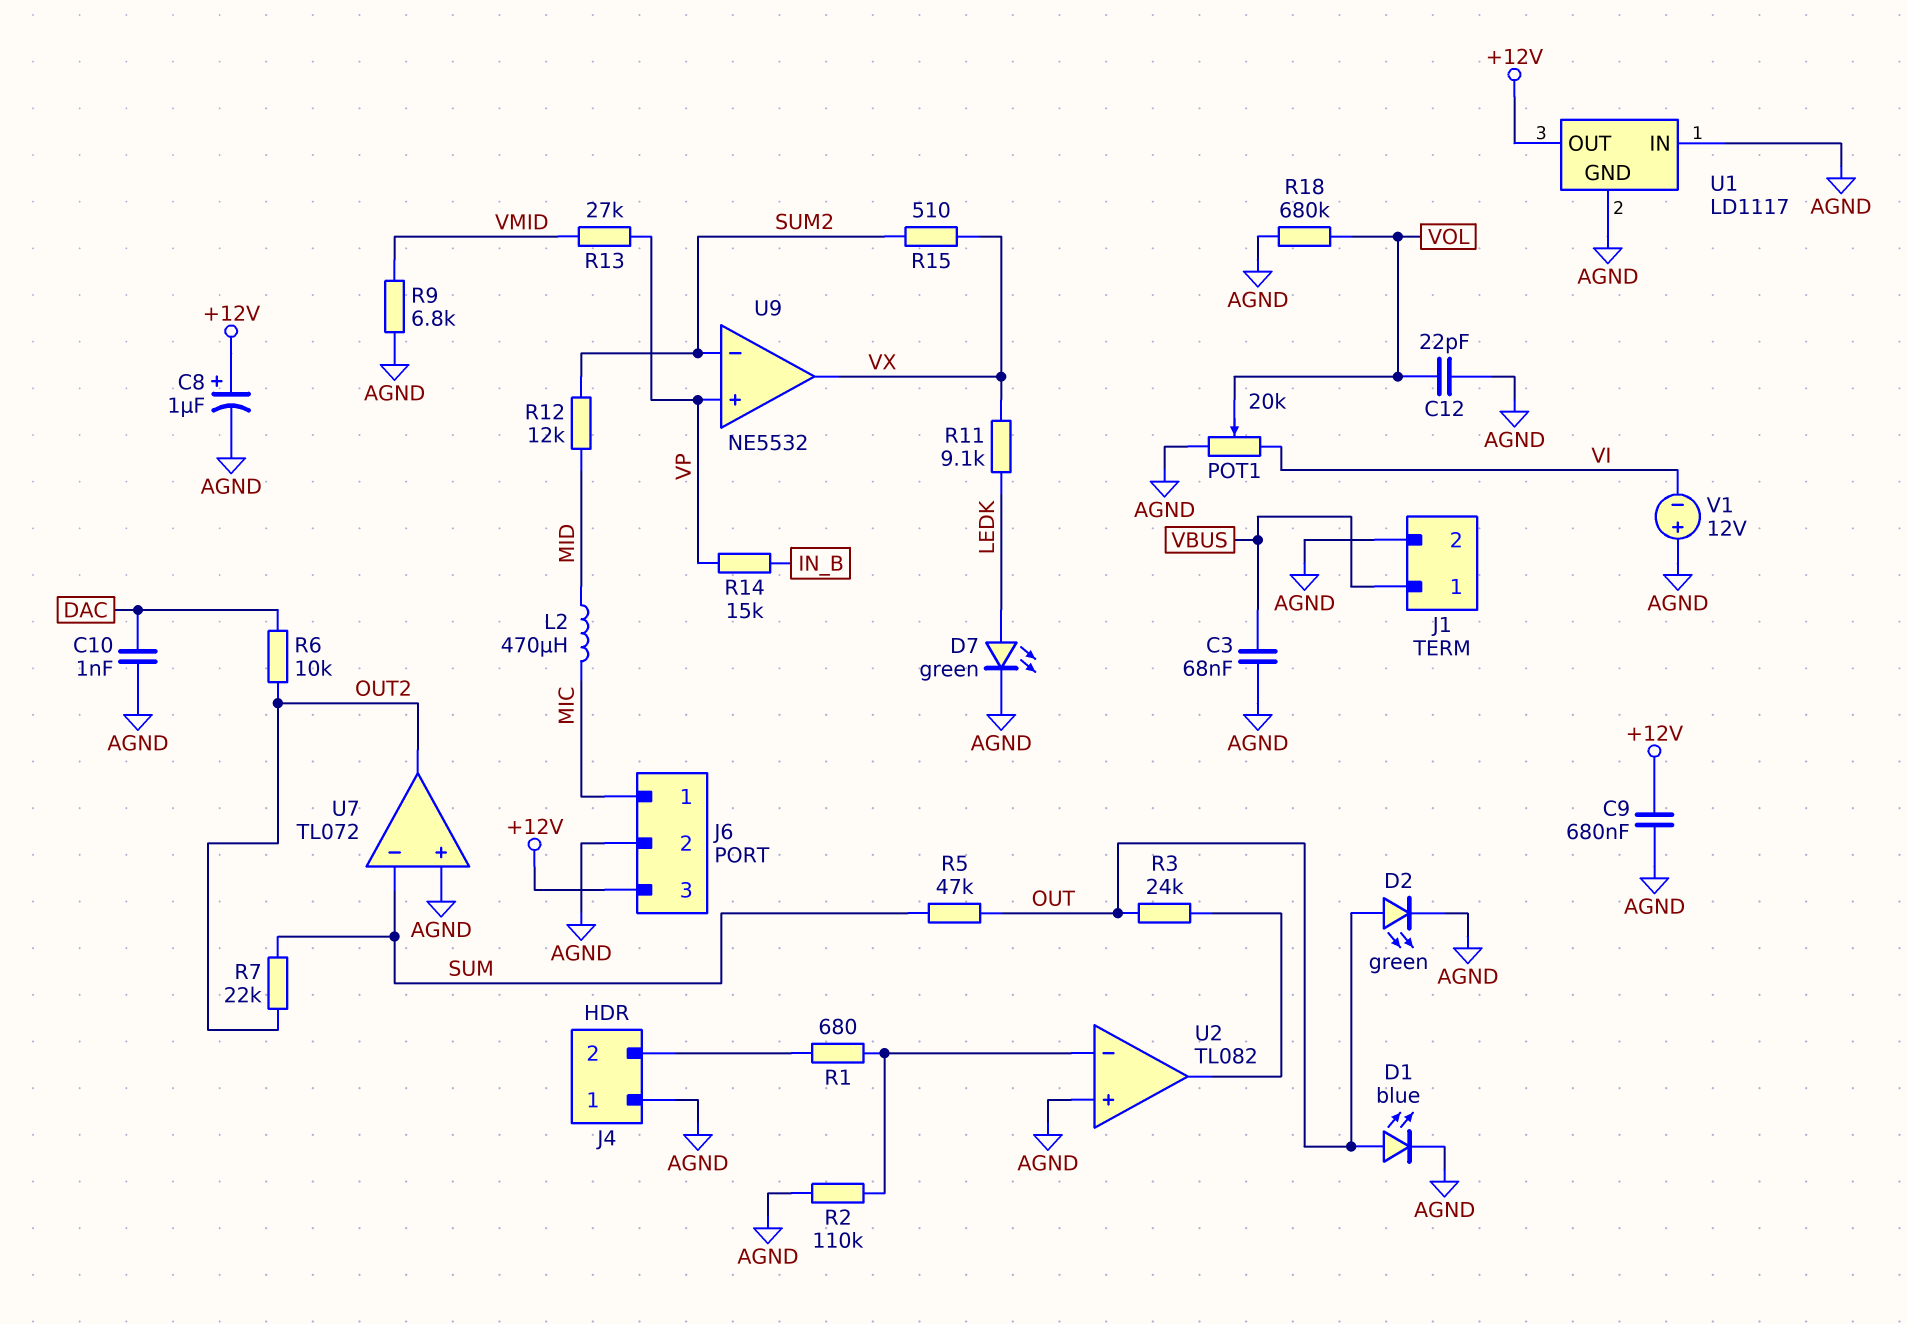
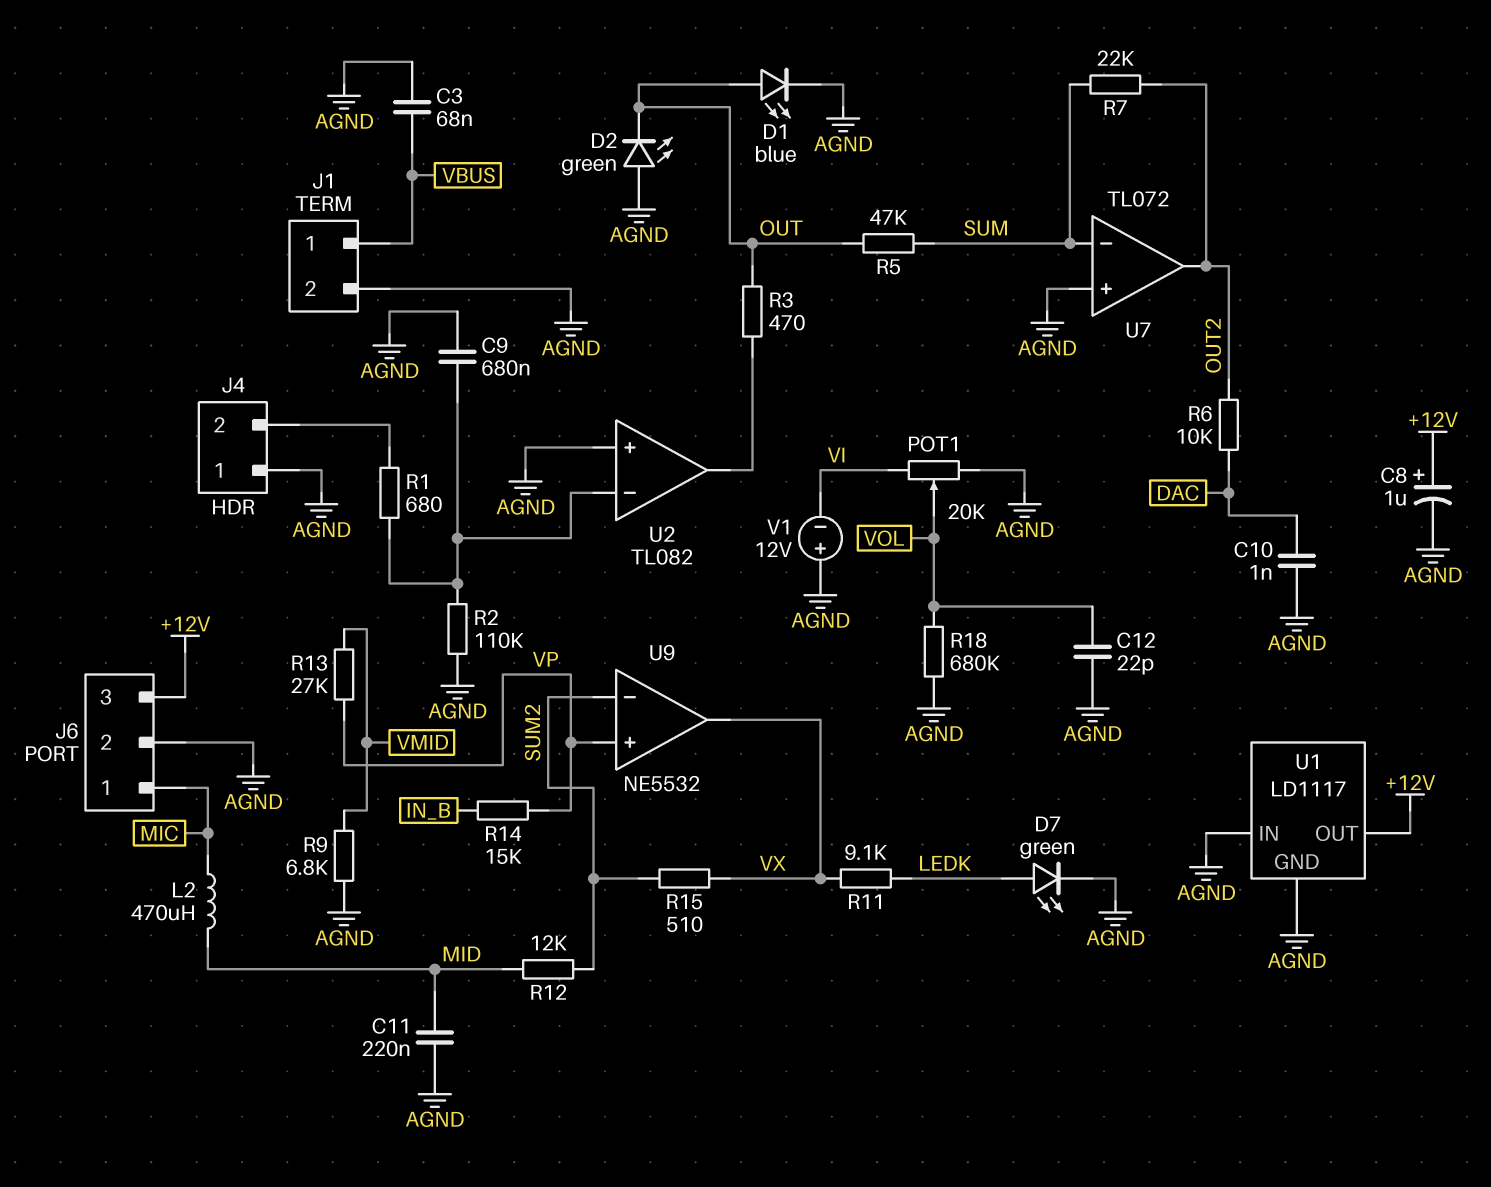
C9: 680nF (+12V, AGND) -> 680nF (AGND, U2/in-)
C11: none -> 220nF (AGND, MID)
D2: LED green (A OUT, K AGND) -> LED green (A AGND, K OUT)
R3: 24k (OUT, U2/out) -> 470 (OUT, U2/out)

